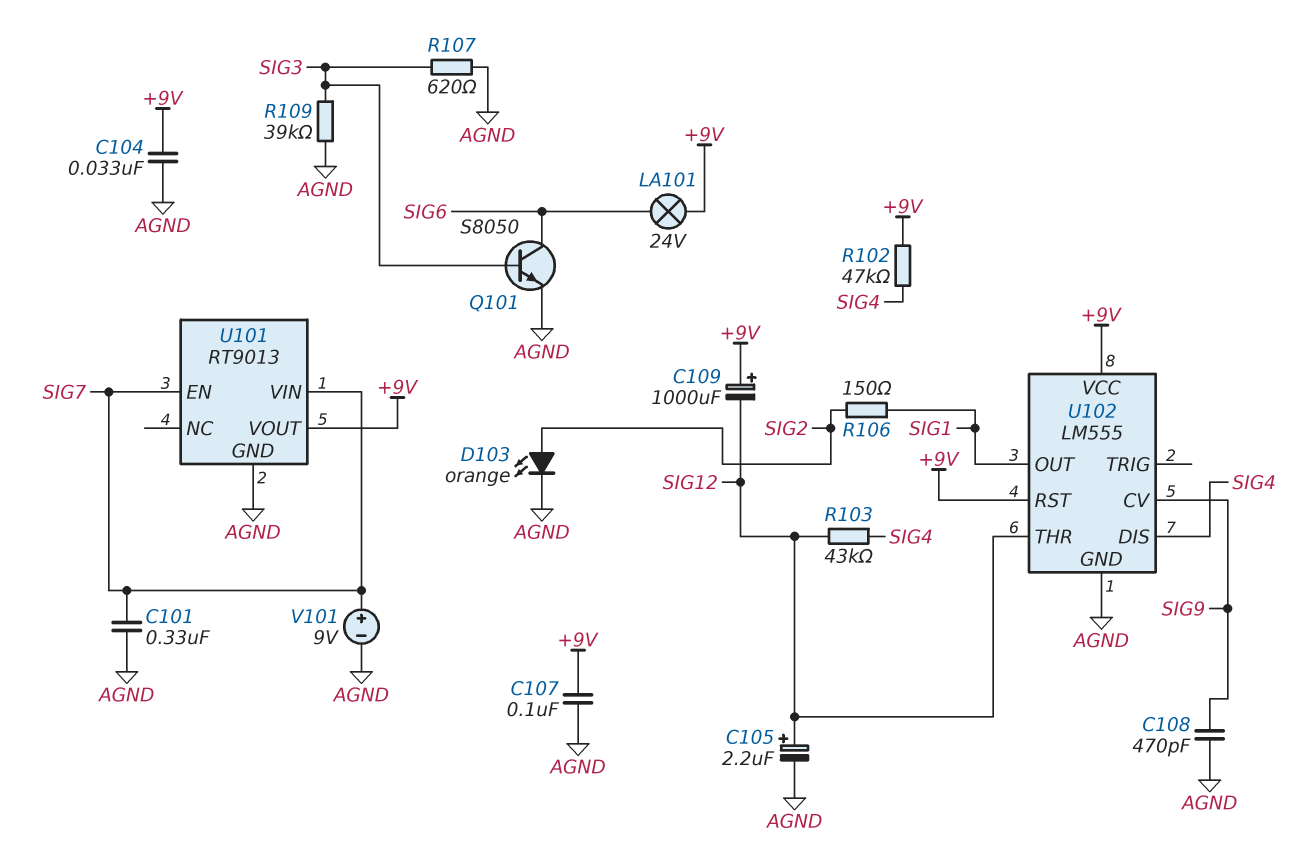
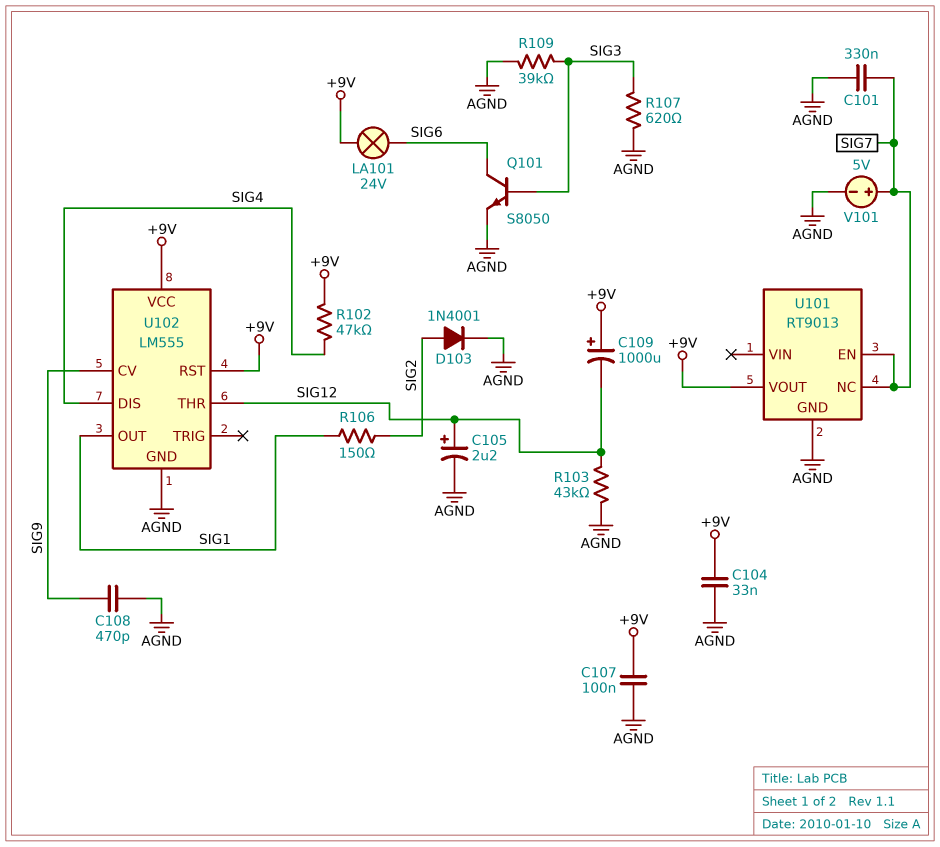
D103: LED orange (A SIG2, K AGND) -> diode 1N4001 (A SIG2, K AGND)
R103: 43k (SIG4, SIG12) -> 43k (AGND, SIG12)
U101 pin NC: none -> SIG7
U101 pin VIN: SIG7 -> none
V101: 9V (plus SIG7, minus AGND) -> 5V (plus SIG7, minus AGND)

